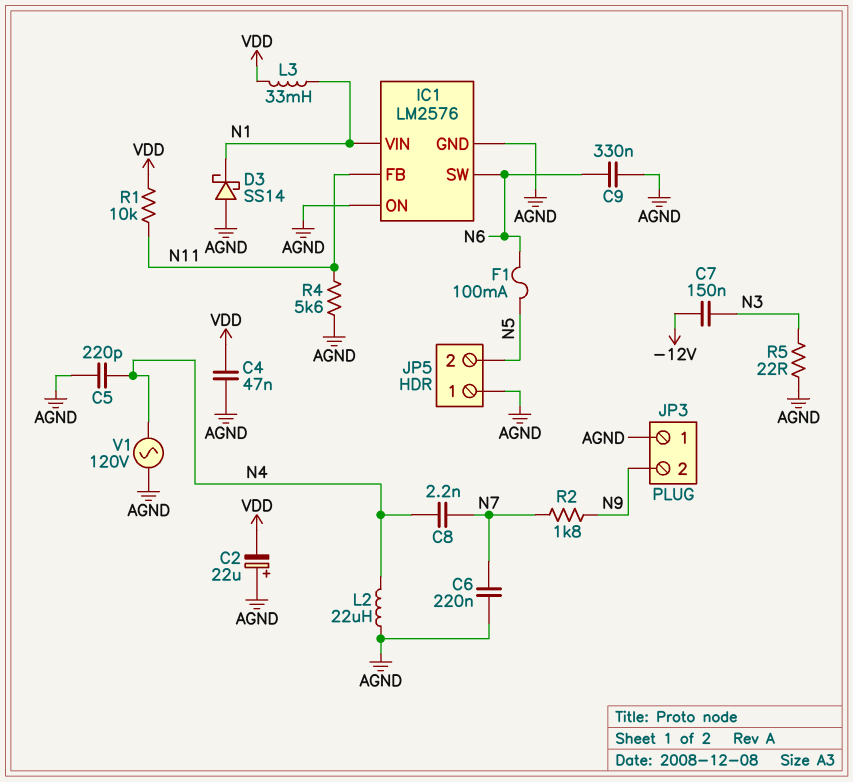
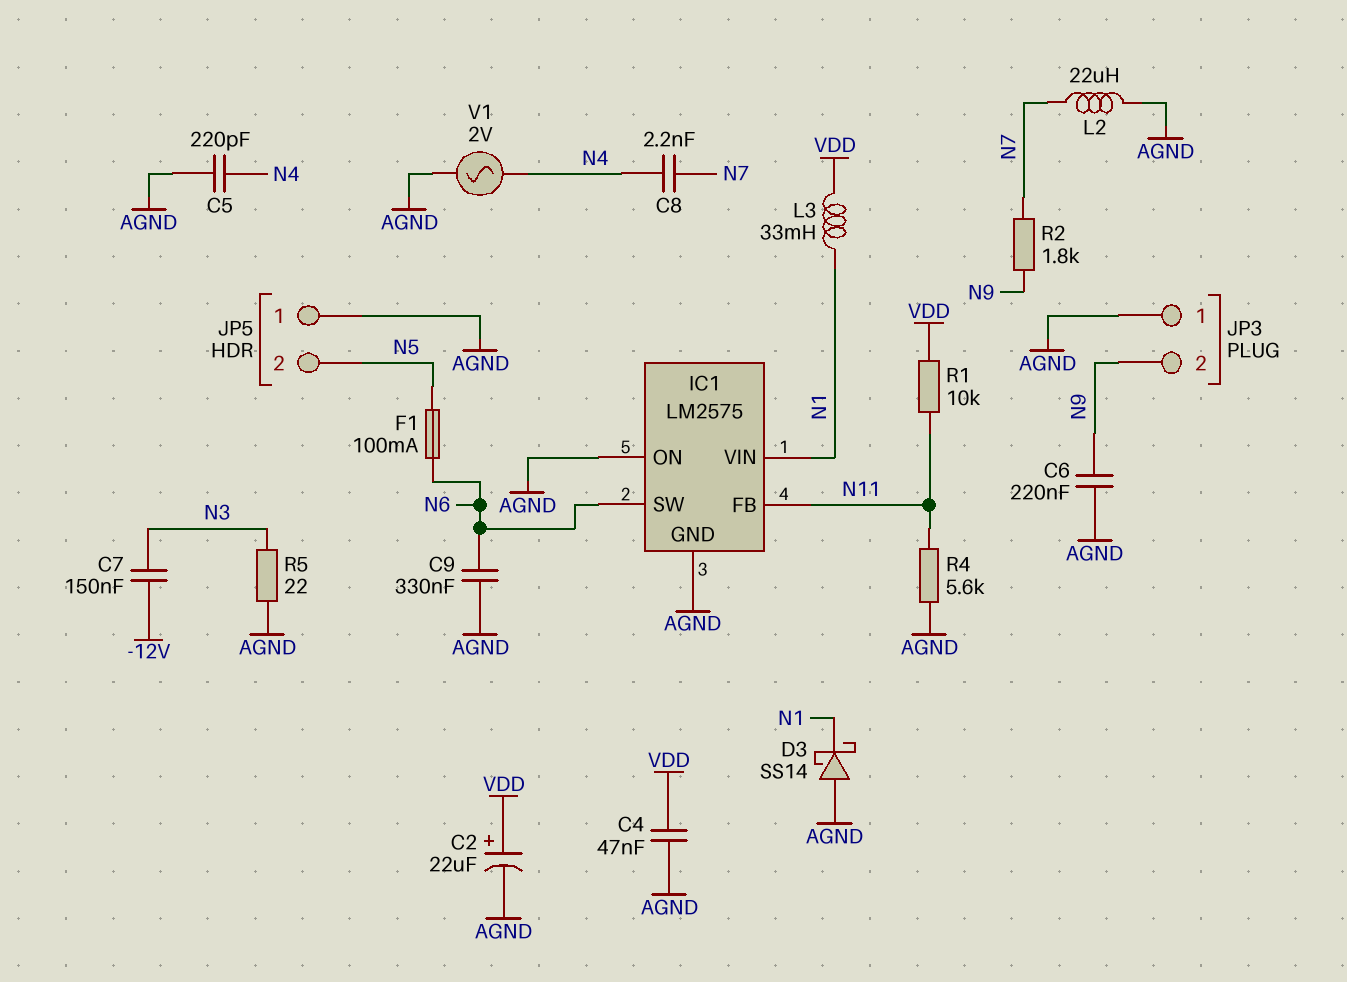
C2: 22uF (plus AGND, minus VDD) -> 22uF (plus VDD, minus AGND)
C6: 220nF (AGND, N7) -> 220nF (AGND, N9)
IC1: LM2576 -> LM2575
L2: 22uH (AGND, N4) -> 22uH (AGND, N7)
V1: AC 120V (AGND, N4) -> AC 2V (AGND, N4)

